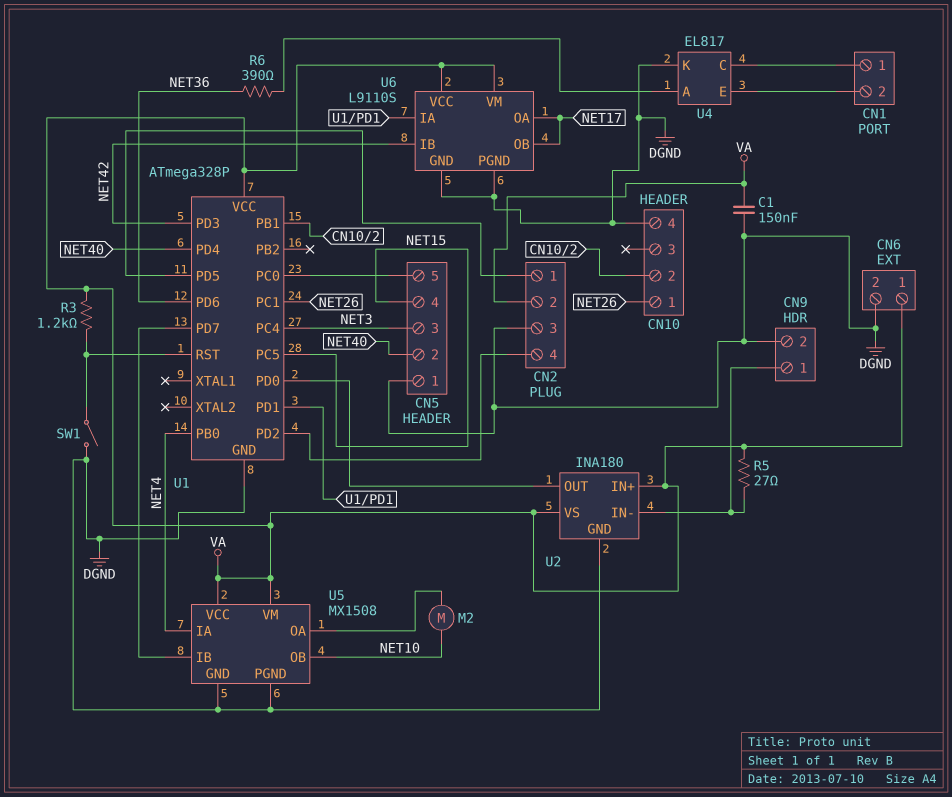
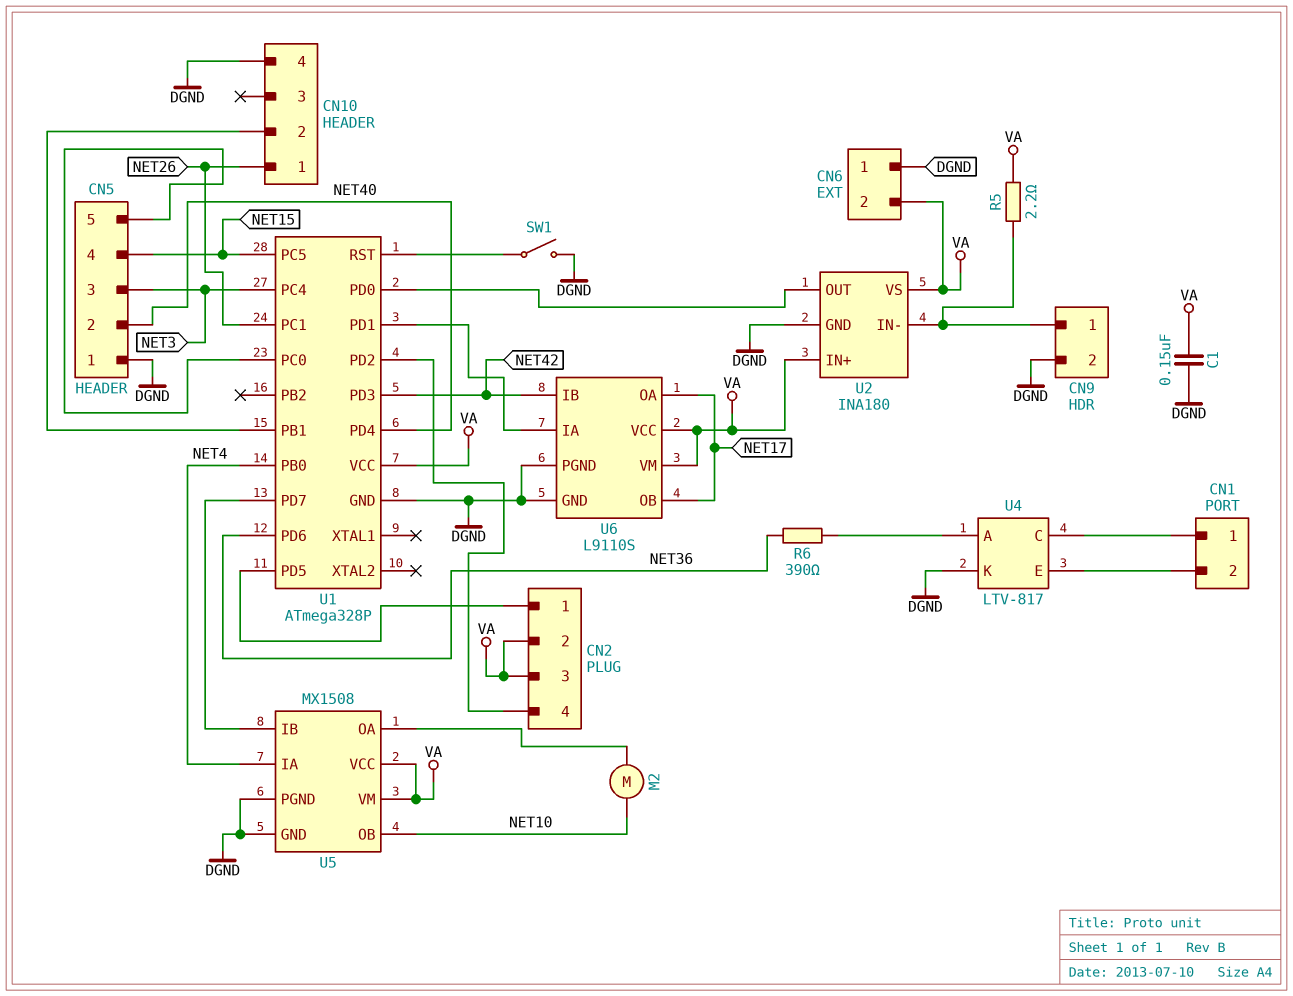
CN2 pin 3: DGND -> VA
CN6 pin 1: VA -> DGND
CN6 pin 2: DGND -> VA
R3: 1.2k (U1/RST, VA) -> none
R5: 27 (CN9/1, VA) -> 2.2 (CN9/1, VA)
U4: EL817 -> LTV-817

